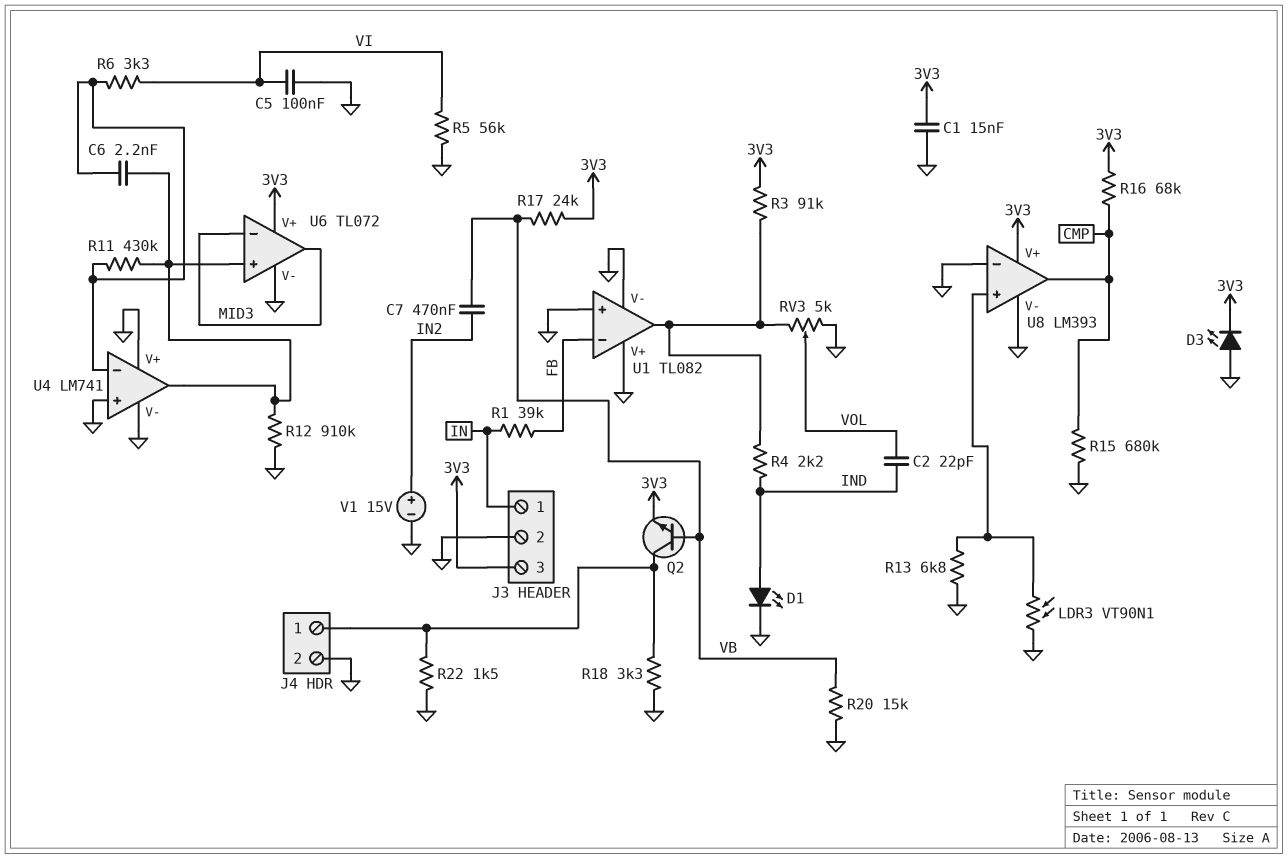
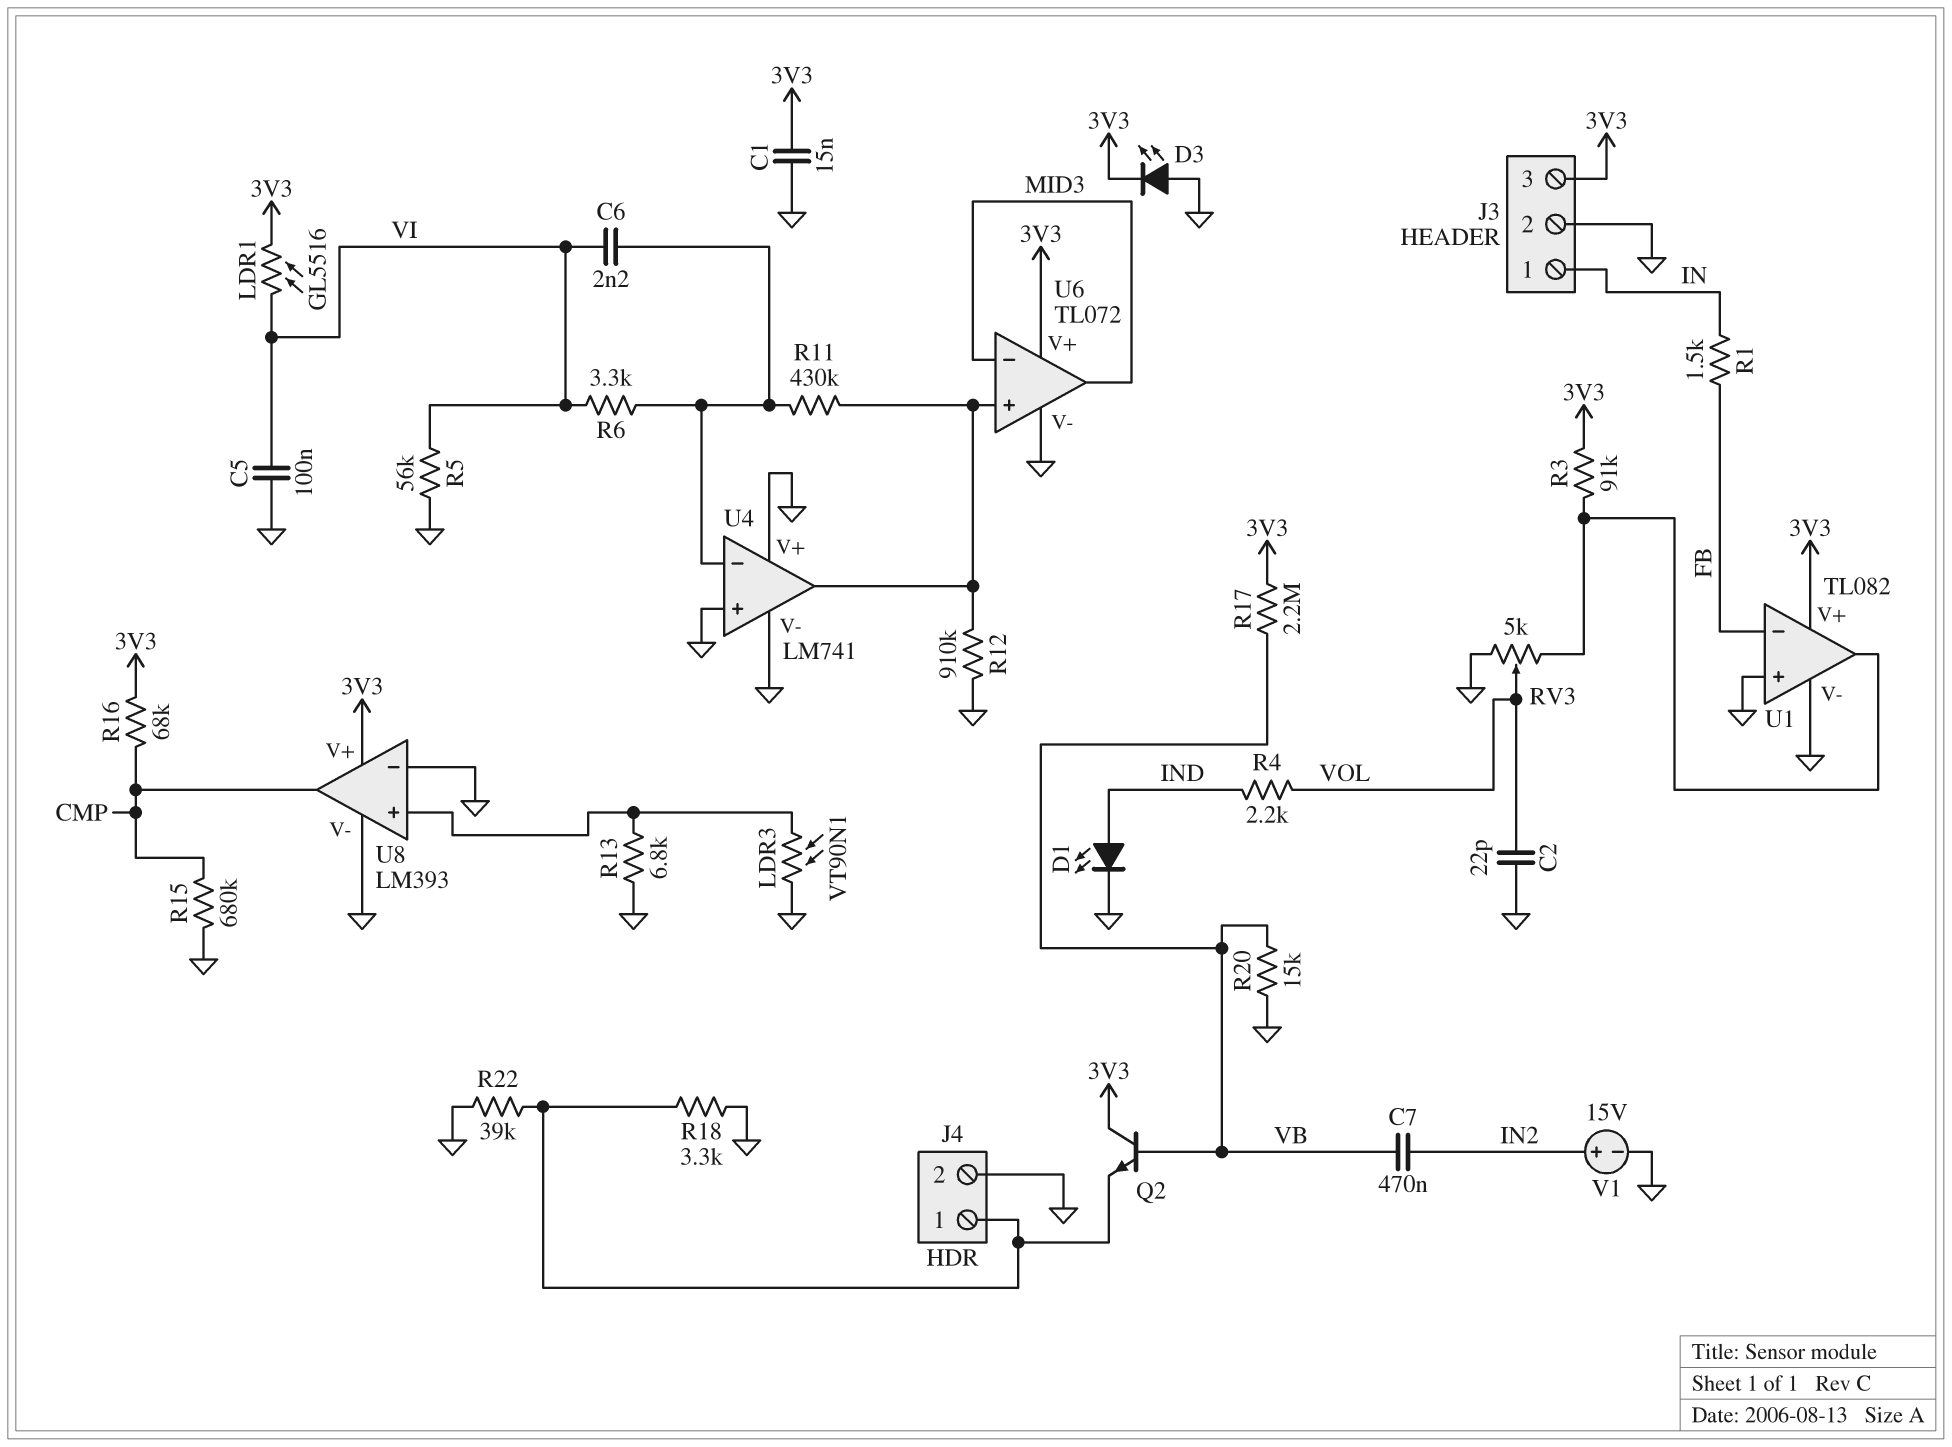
C2: 22pF (IND, VOL) -> 22pF (GND, VOL)
C6: 2.2nF (U4/in-, U4/out) -> 2.2nF (U4/in-, VI)
LDR1: none -> GL5516 (3V3, VI)
Q2: NPN (B VB, C J4/1, E 3V3) -> NPN (B VB, C 3V3, E J4/1)
R1: 39k (FB, IN) -> 1.5k (FB, IN)
R4: 2.2k (IND, U1/out) -> 2.2k (IND, VOL)
R17: 24k (3V3, VB) -> 2.2M (3V3, VB)
R22: 1.5k (GND, J4/1) -> 39k (GND, J4/1)
U1 pin V+: GND -> 3V3

